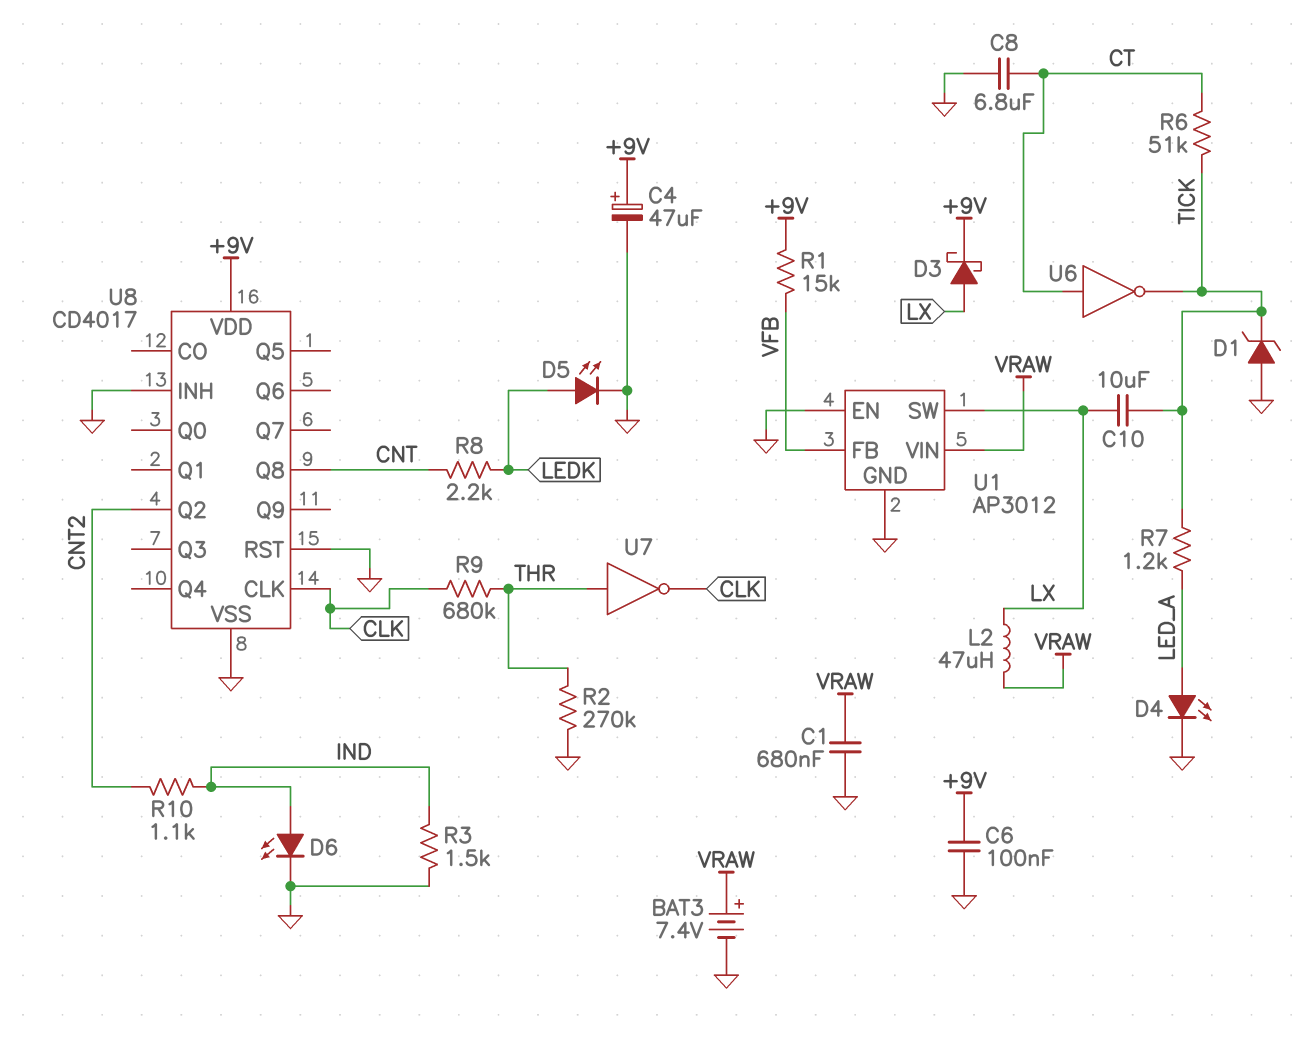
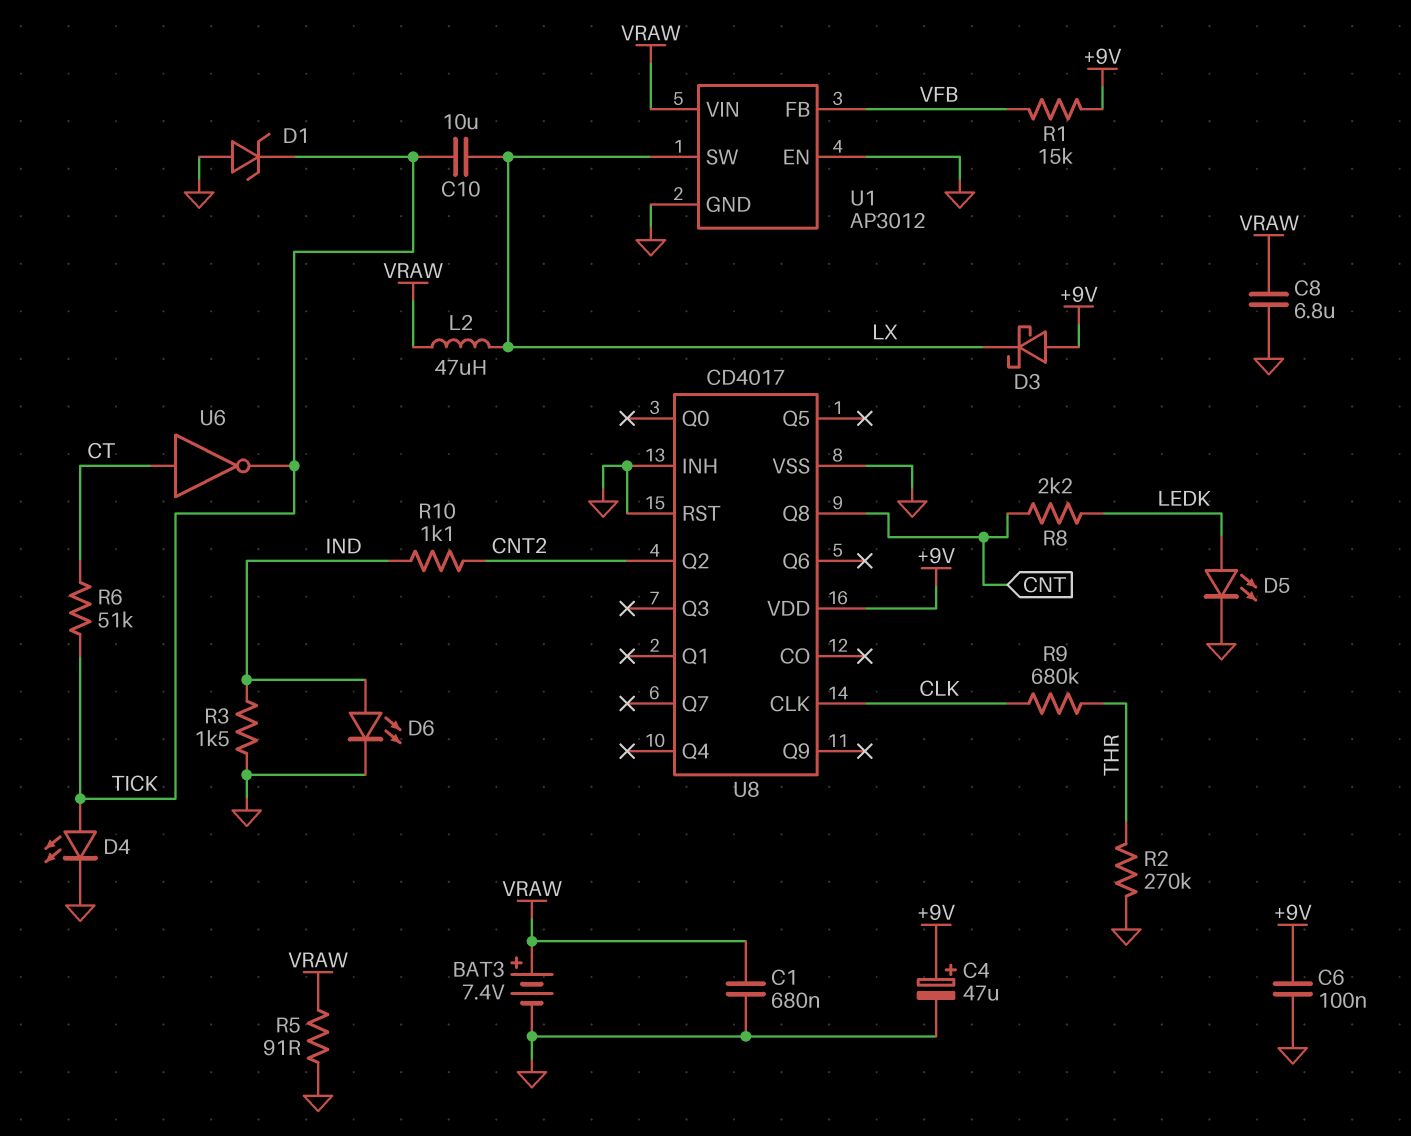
C8: 6.8uF (CT, GND) -> 6.8uF (GND, VRAW)
D3: schottky (A LX, K +9V) -> schottky (A +9V, K LX)
D4: LED (A LED_A, K GND) -> LED (A TICK, K GND)
R5: none -> 91 (GND, VRAW)
R7: 1.2k (LED_A, TICK) -> none
U7: NOT (in THR, out CLK) -> none

